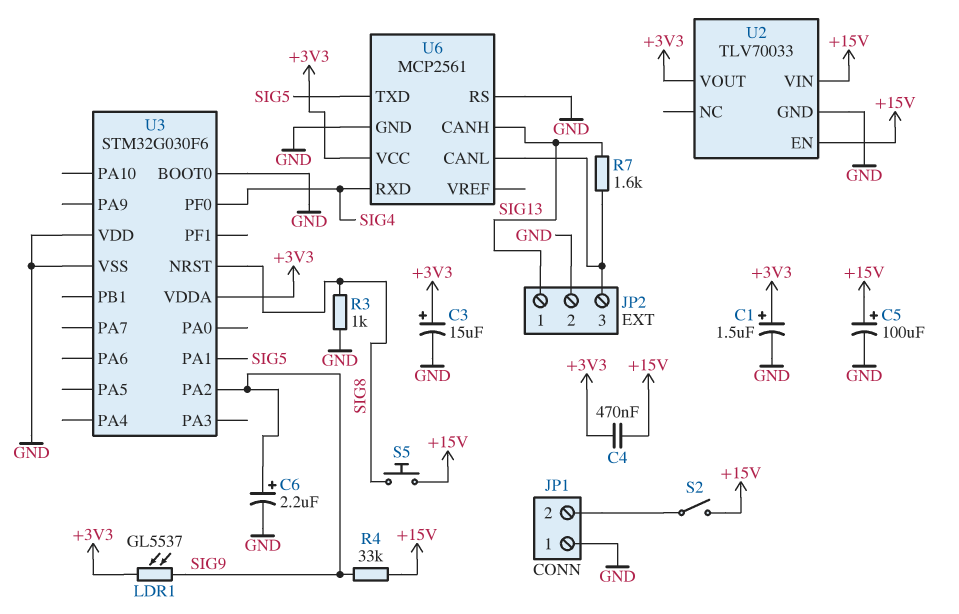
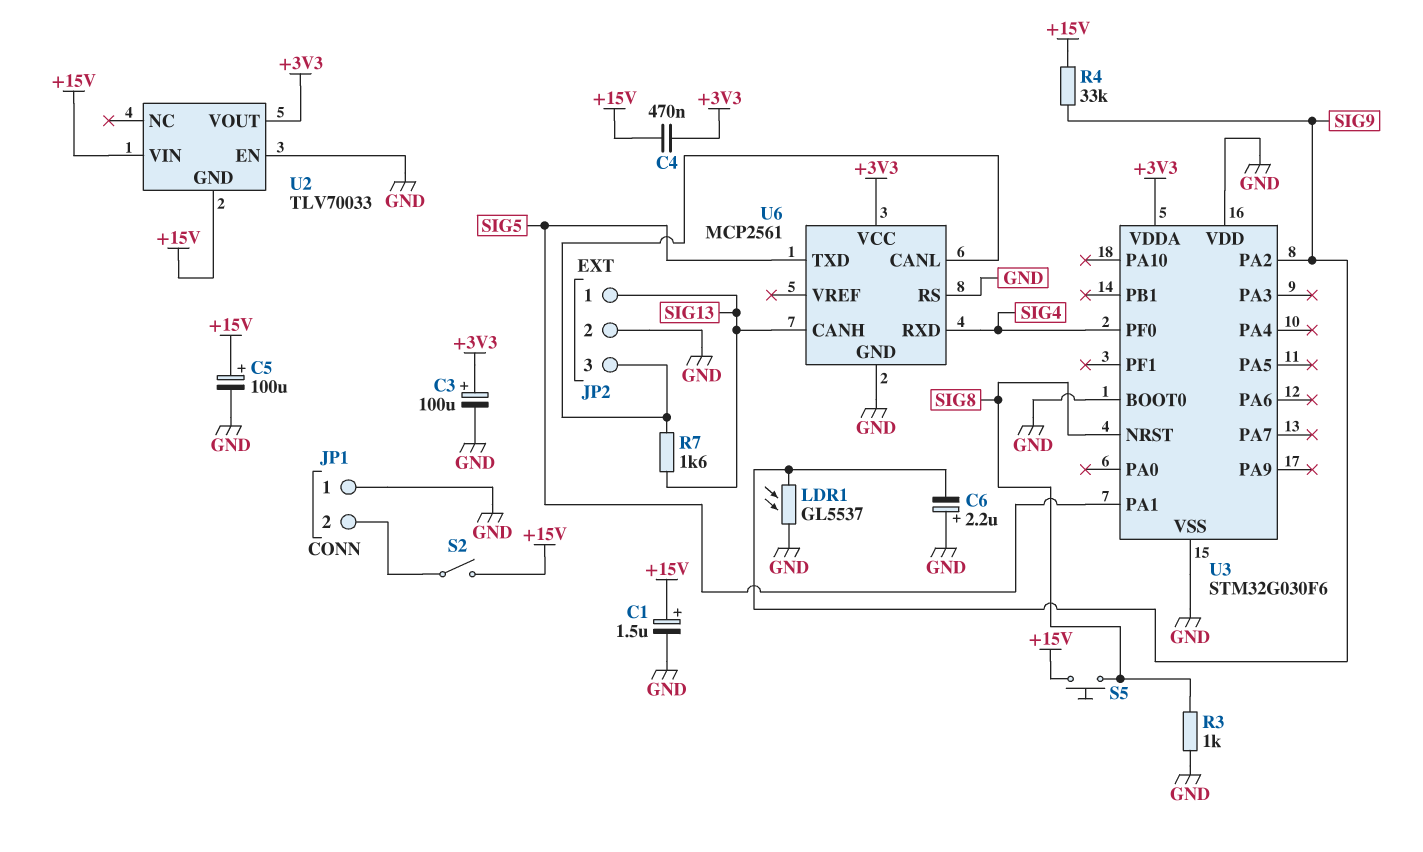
C1: 1.5uF (plus +3V3, minus GND) -> 1.5uF (plus +15V, minus GND)
C3: 15uF (plus +3V3, minus GND) -> 100uF (plus +3V3, minus GND)
C6: 2.2uF (plus SIG9, minus GND) -> 2.2uF (plus GND, minus SIG9)
LDR1: GL5537 (+3V3, SIG9) -> GL5537 (GND, SIG9)
U2 pin EN: +15V -> GND
U2 pin GND: GND -> +15V

